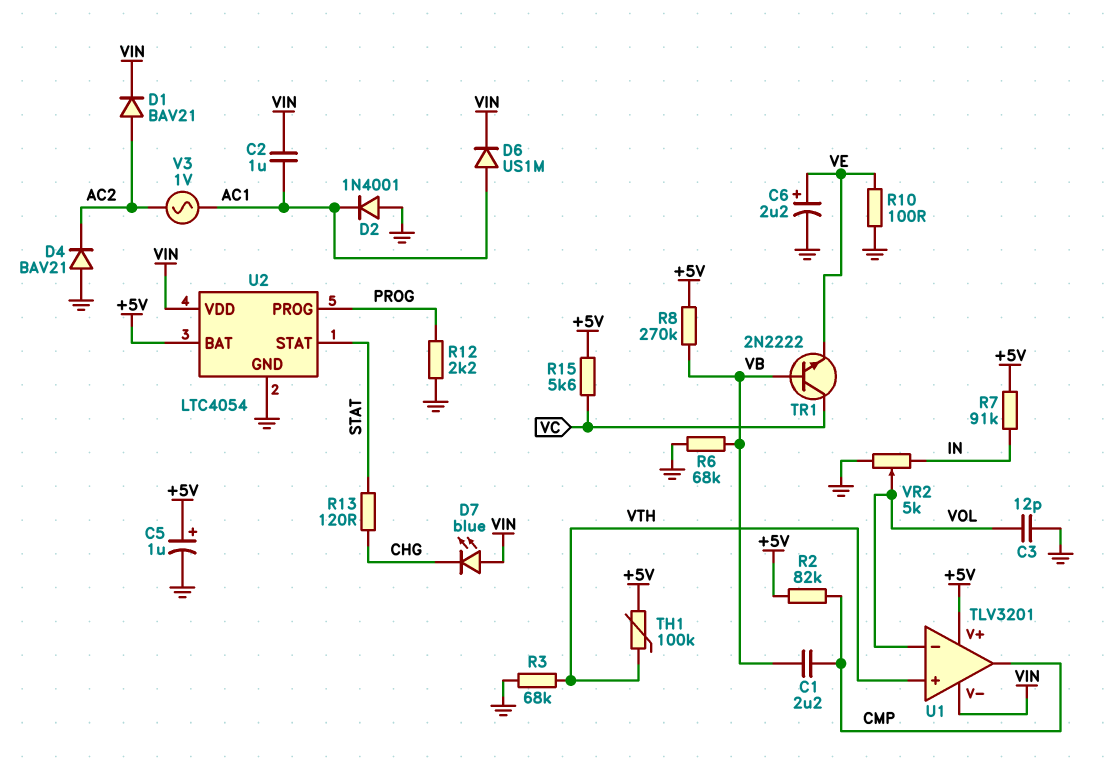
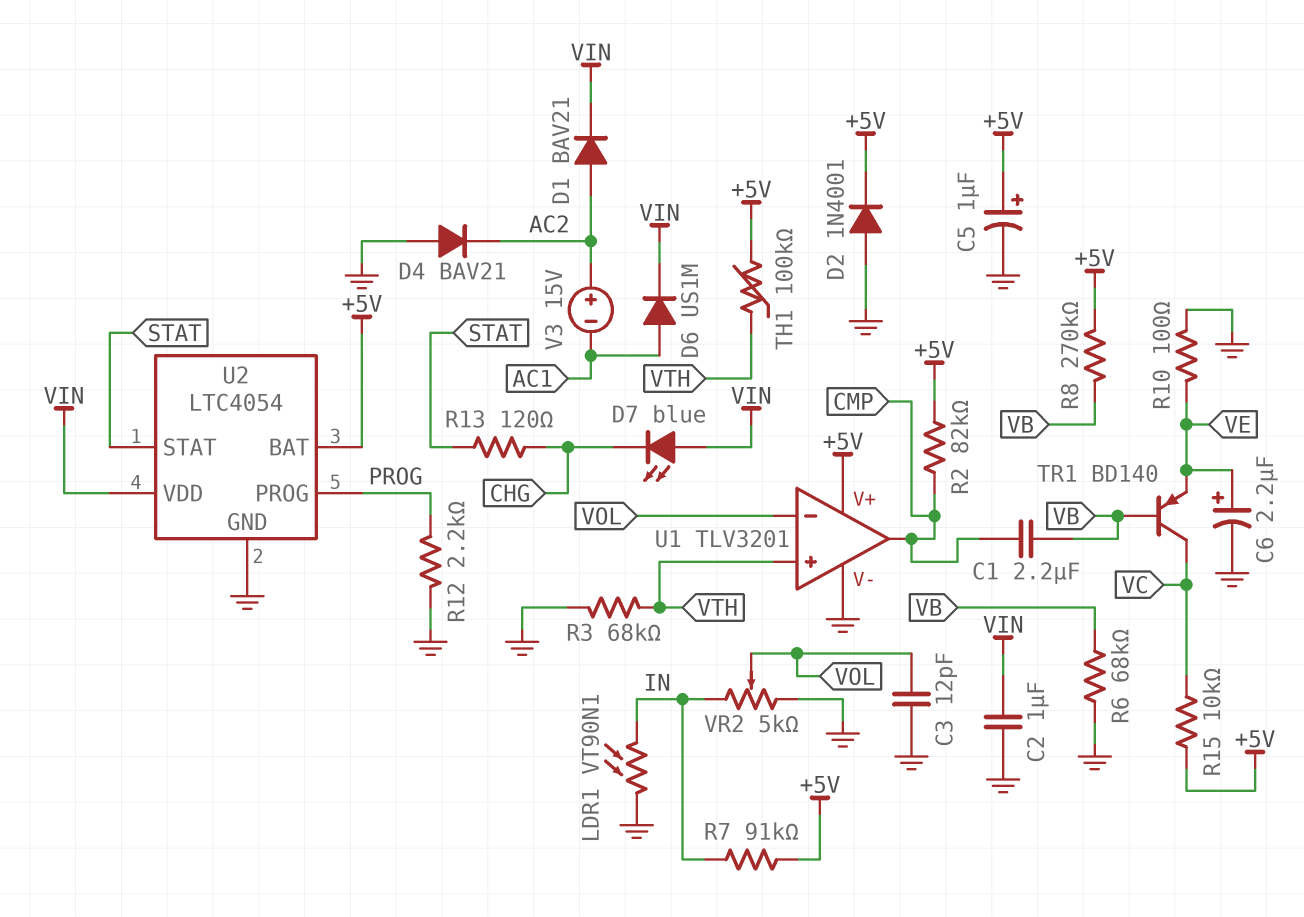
C2: 1uF (AC1, VIN) -> 1uF (GND, VIN)
D2: diode 1N4001 (A GND, K AC1) -> diode 1N4001 (A GND, K +5V)
LDR1: none -> VT90N1 (GND, IN)
R15: 5.6k (+5V, VC) -> 10k (+5V, VC)
TR1: NPN 2N2222 (B VB, C VC, E VE) -> PNP BD140 (B VB, C VC, E VE)
U1 pin V-: VIN -> GND
V3: AC 1V (AC1, AC2) -> 15V (plus AC2, minus AC1)

